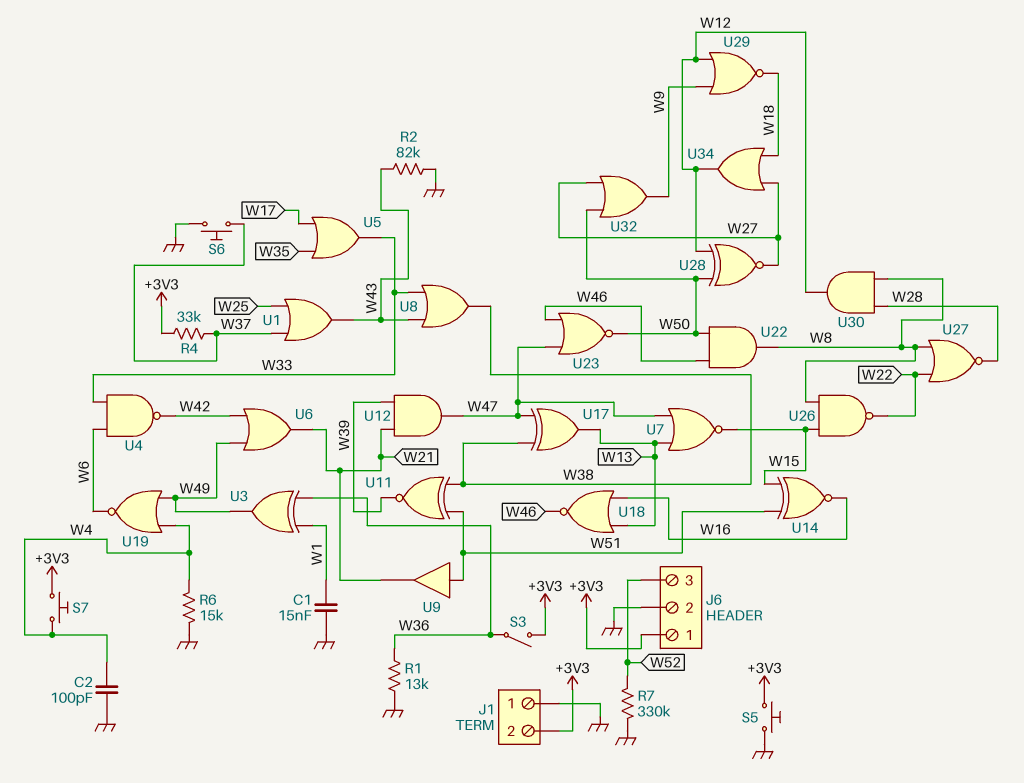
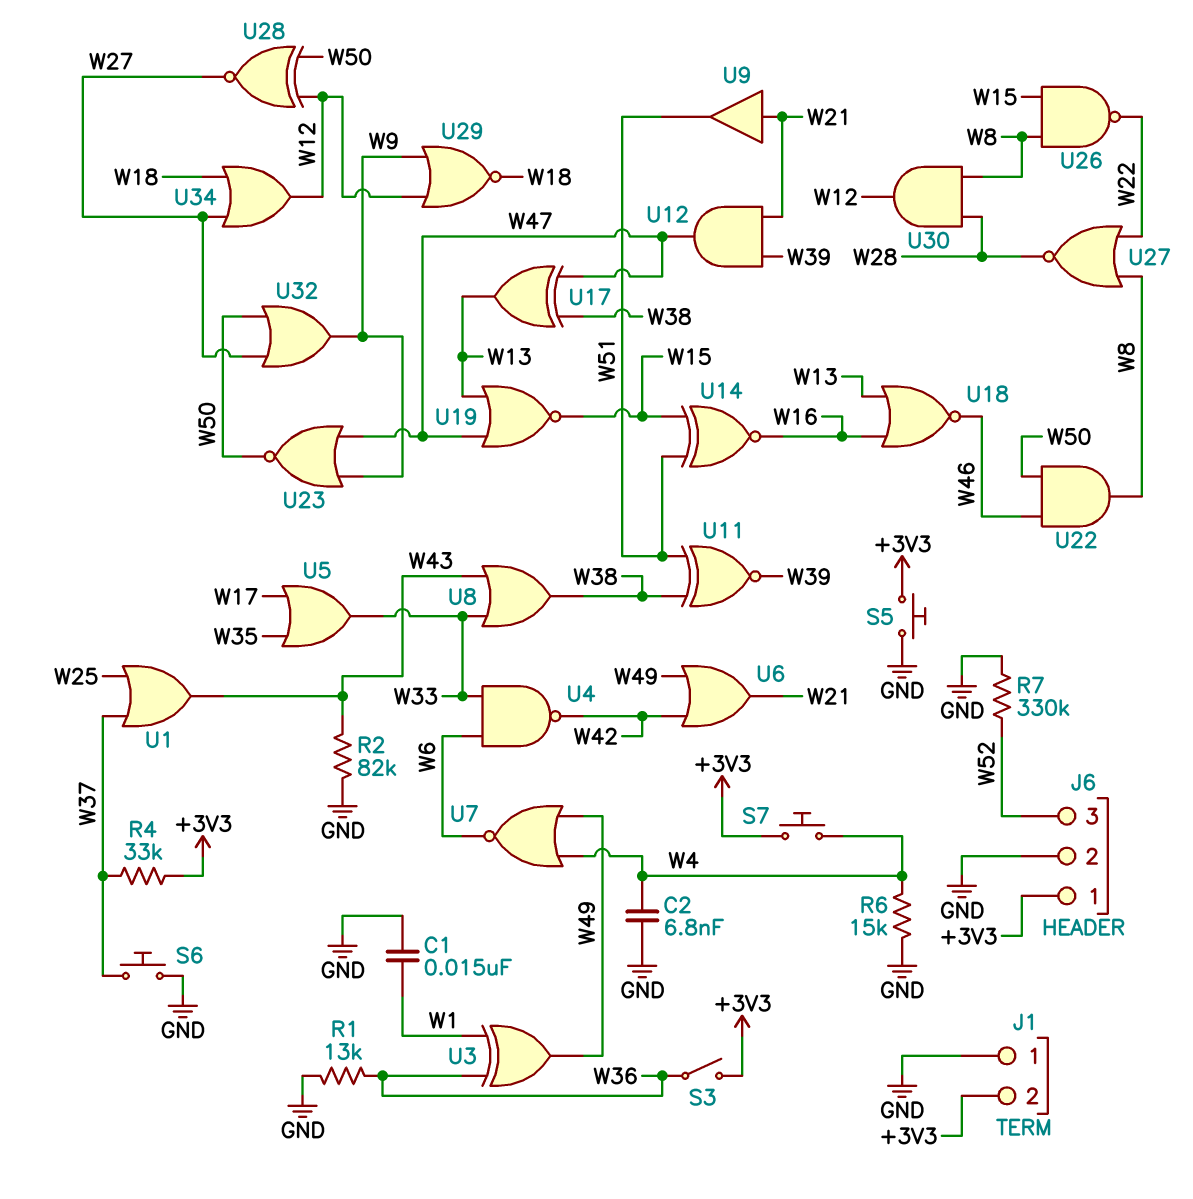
C2: 100pF (GND, W4) -> 6.8nF (GND, W4)
U7: NOR (in W13, in W47, out W15) -> NOR (in W4, in W49, out W6)
U9: buffer (in W51, out W21) -> buffer (in W21, out W51)
U19: NOR (in W4, in W49, out W6) -> NOR (in W13, in W47, out W15)
U23: NOR (in W46, in W47, out W50) -> NOR (in W9, in W47, out W50)

